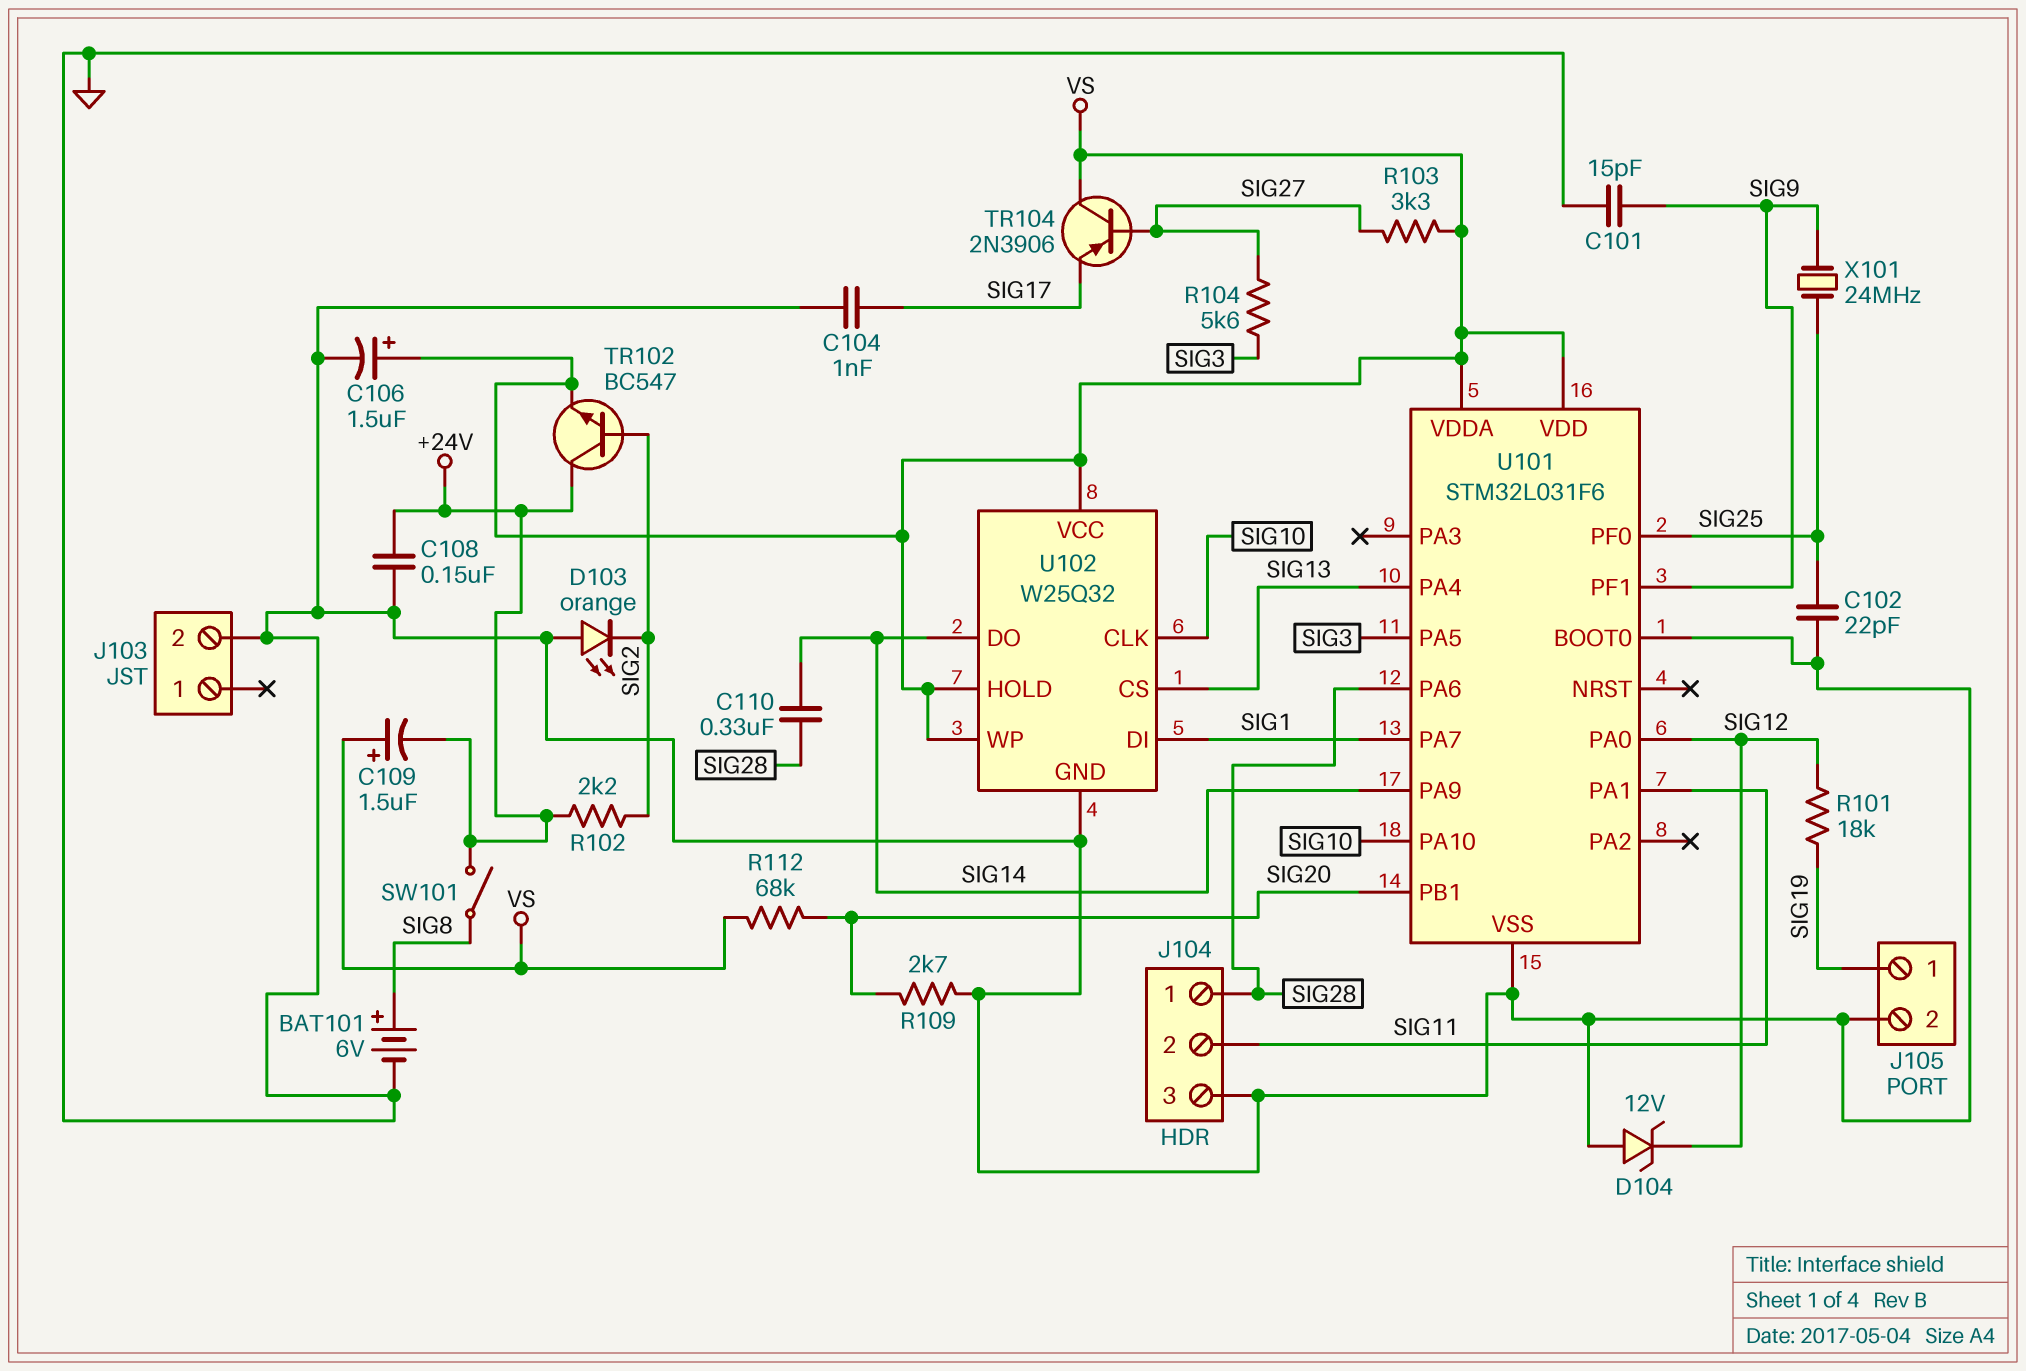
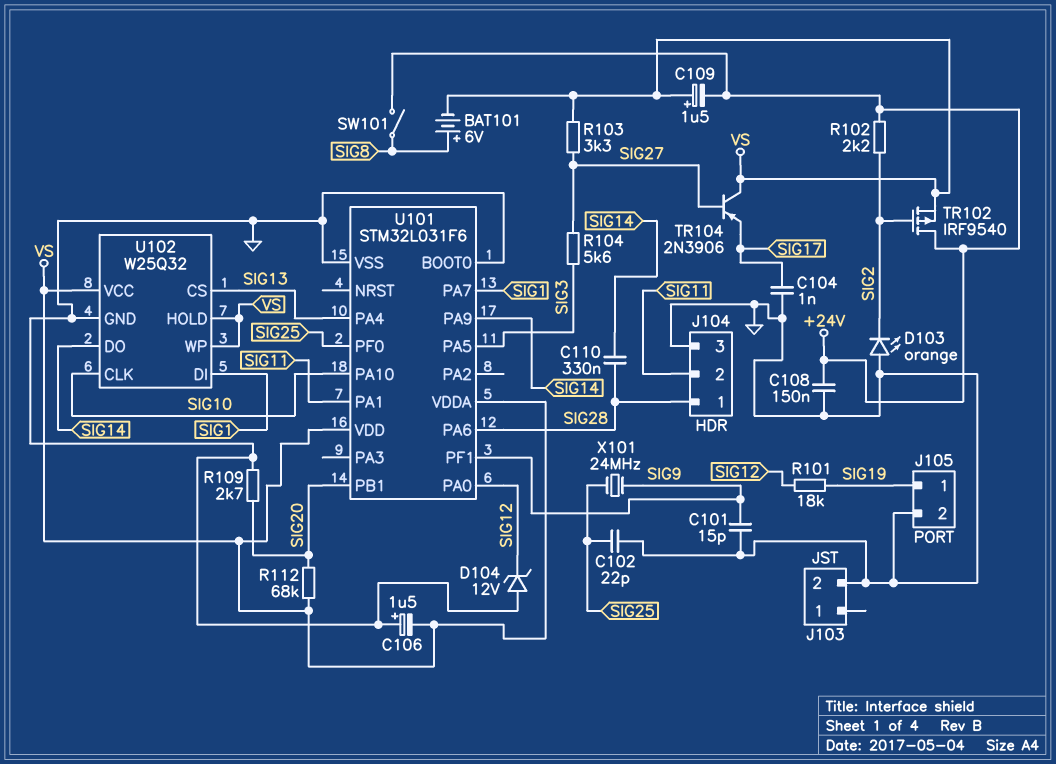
BAT101: 6V (plus SIG8, minus GND) -> 6V (plus SIG8, minus VS)
C106: 1.5uF (plus VS, minus GND) -> 1.5uF (plus GND, minus VS)
TR102: NPN BC547 (B SIG2, C +24V, E VS) -> PMOS IRF9540 (G SIG2, D +24V, S VS)

